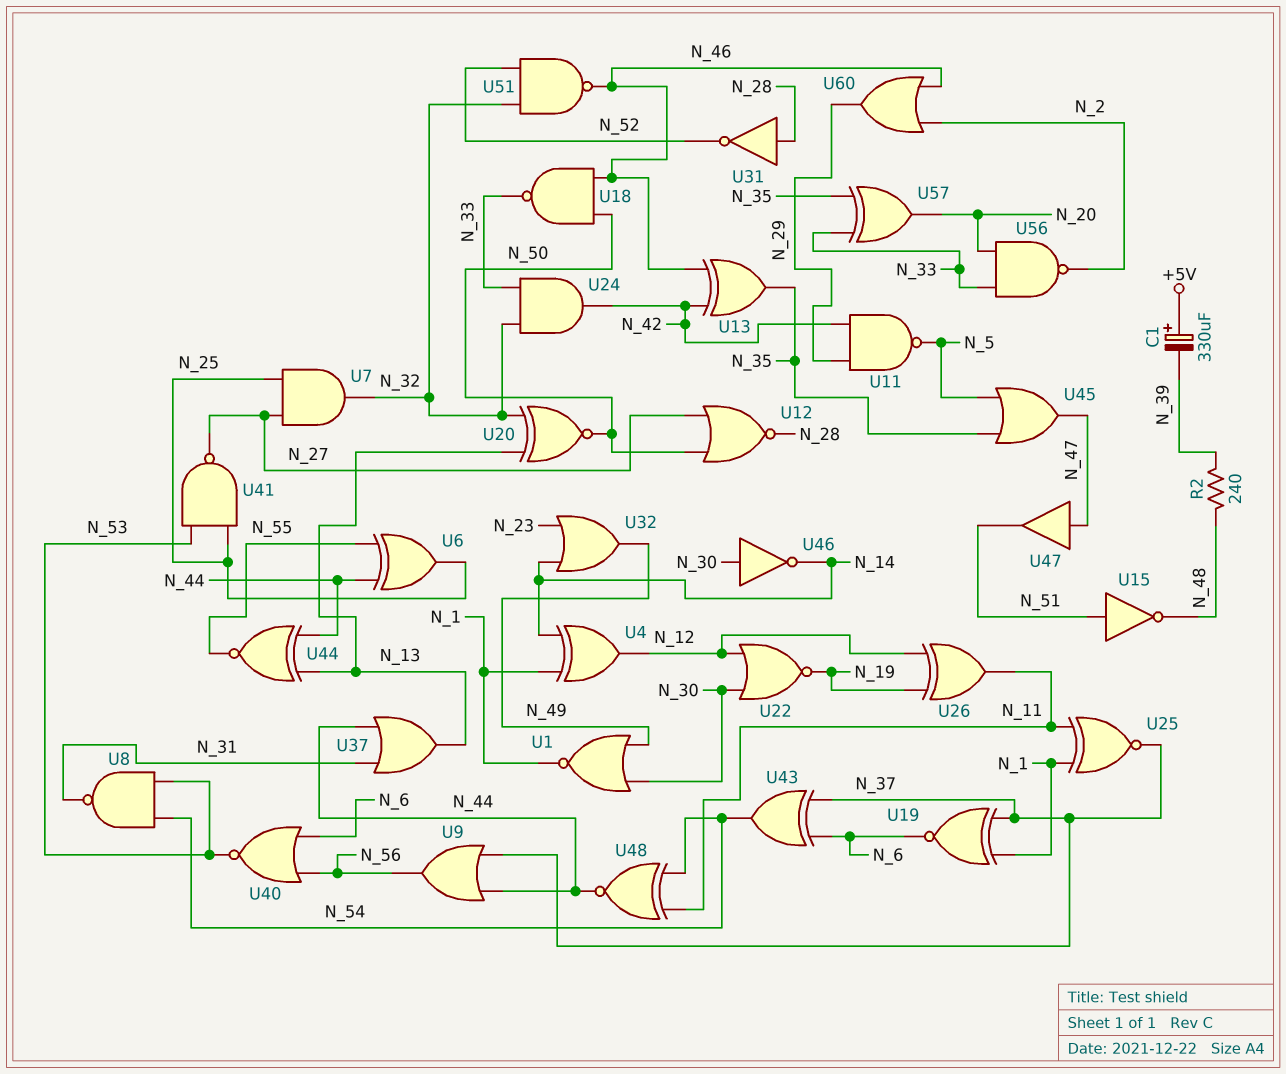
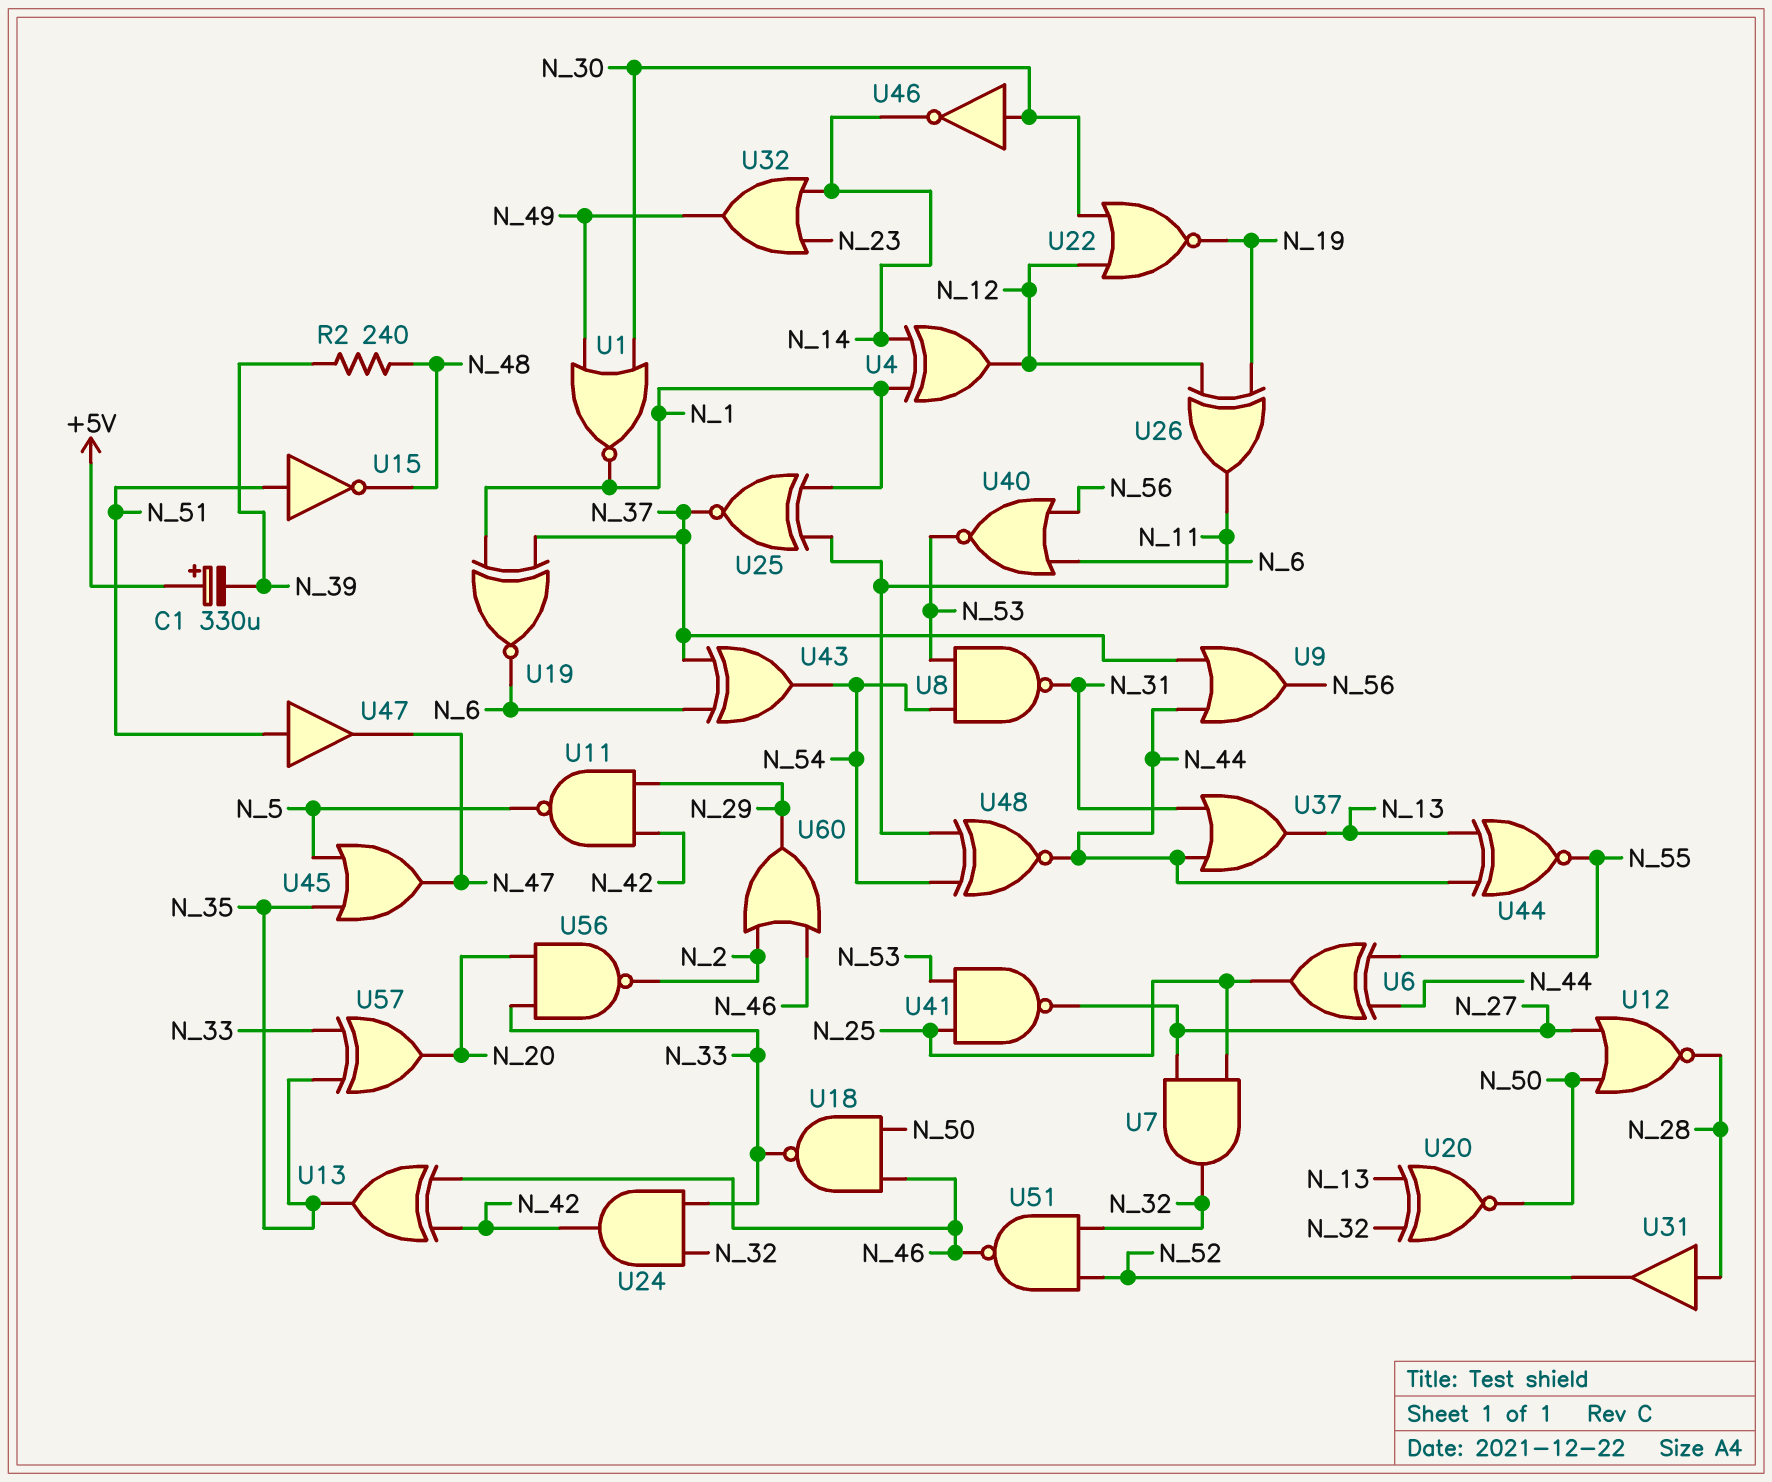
U31: NOT (in N_28, out N_52) -> buffer (in N_28, out N_52)
U47: buffer (in N_47, out N_51) -> buffer (in N_51, out N_47)

